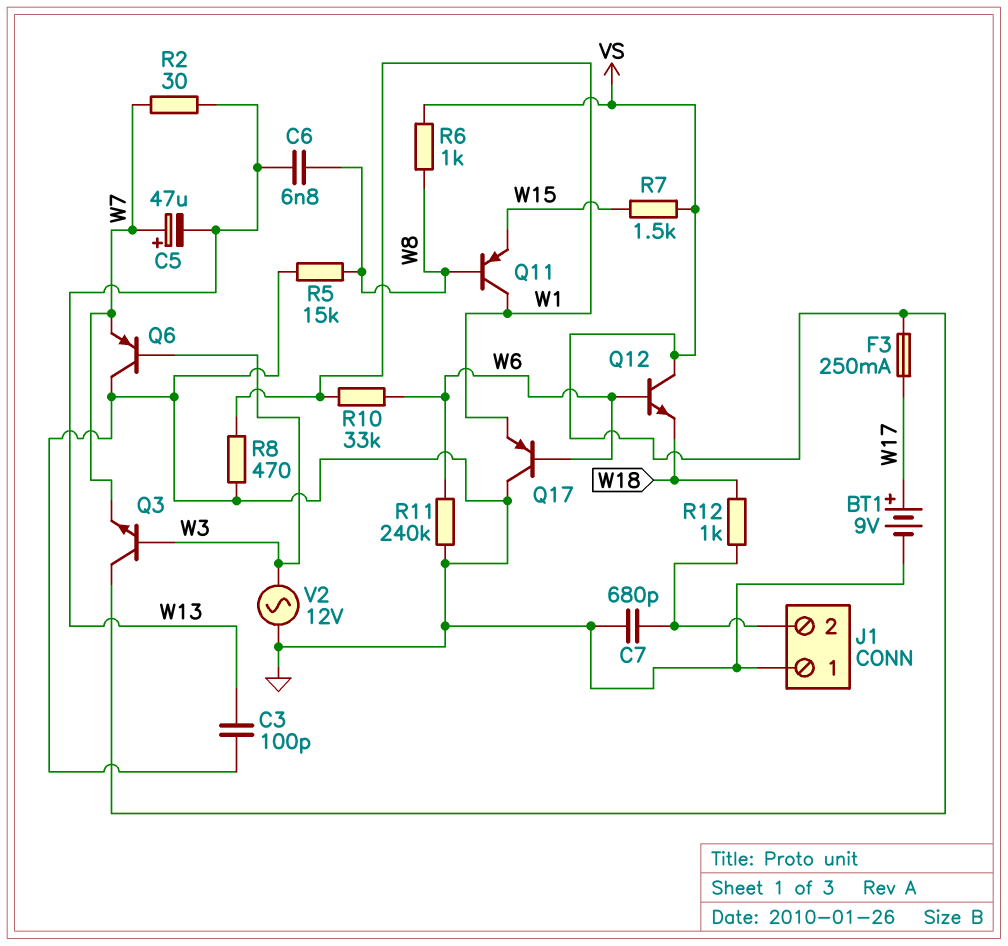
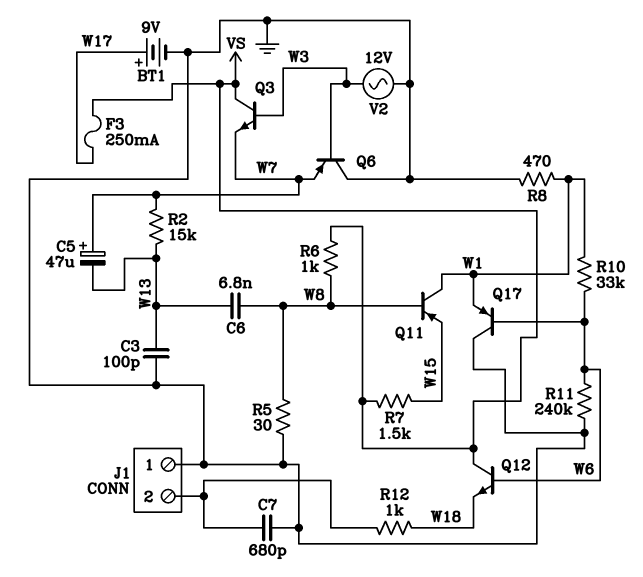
R2: 30 (W7, W13) -> 15k (W7, W13)
R5: 15k (GND, W8) -> 30 (GND, W8)

